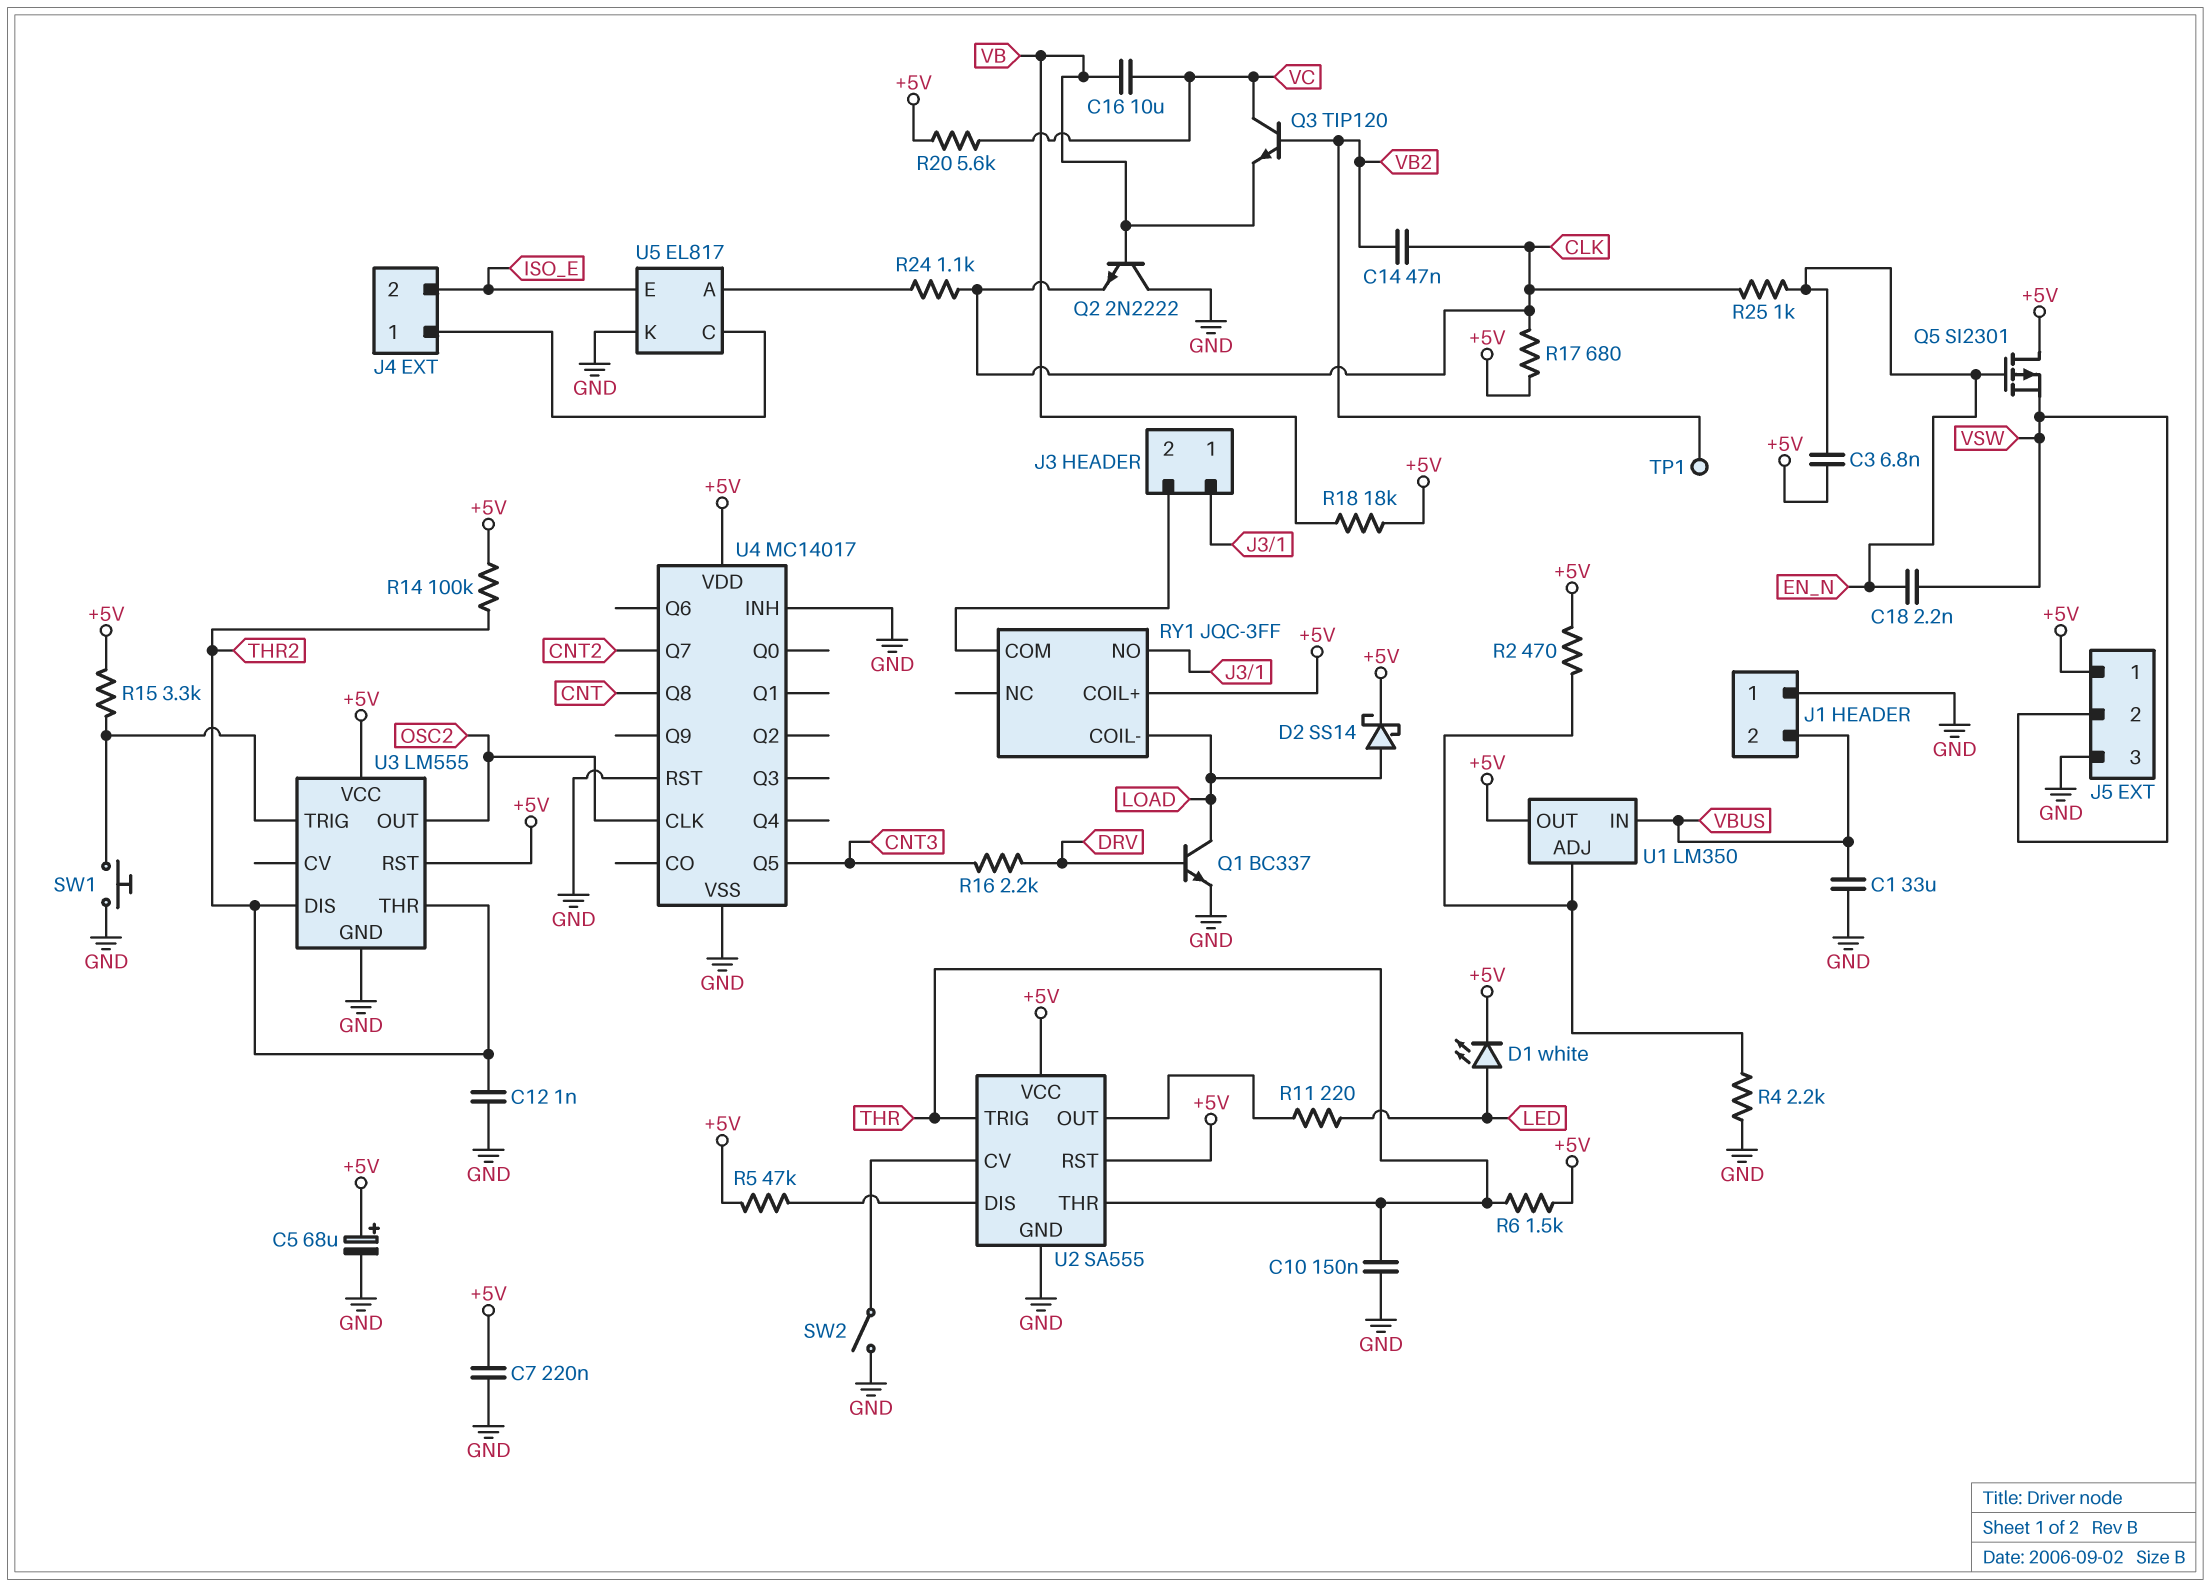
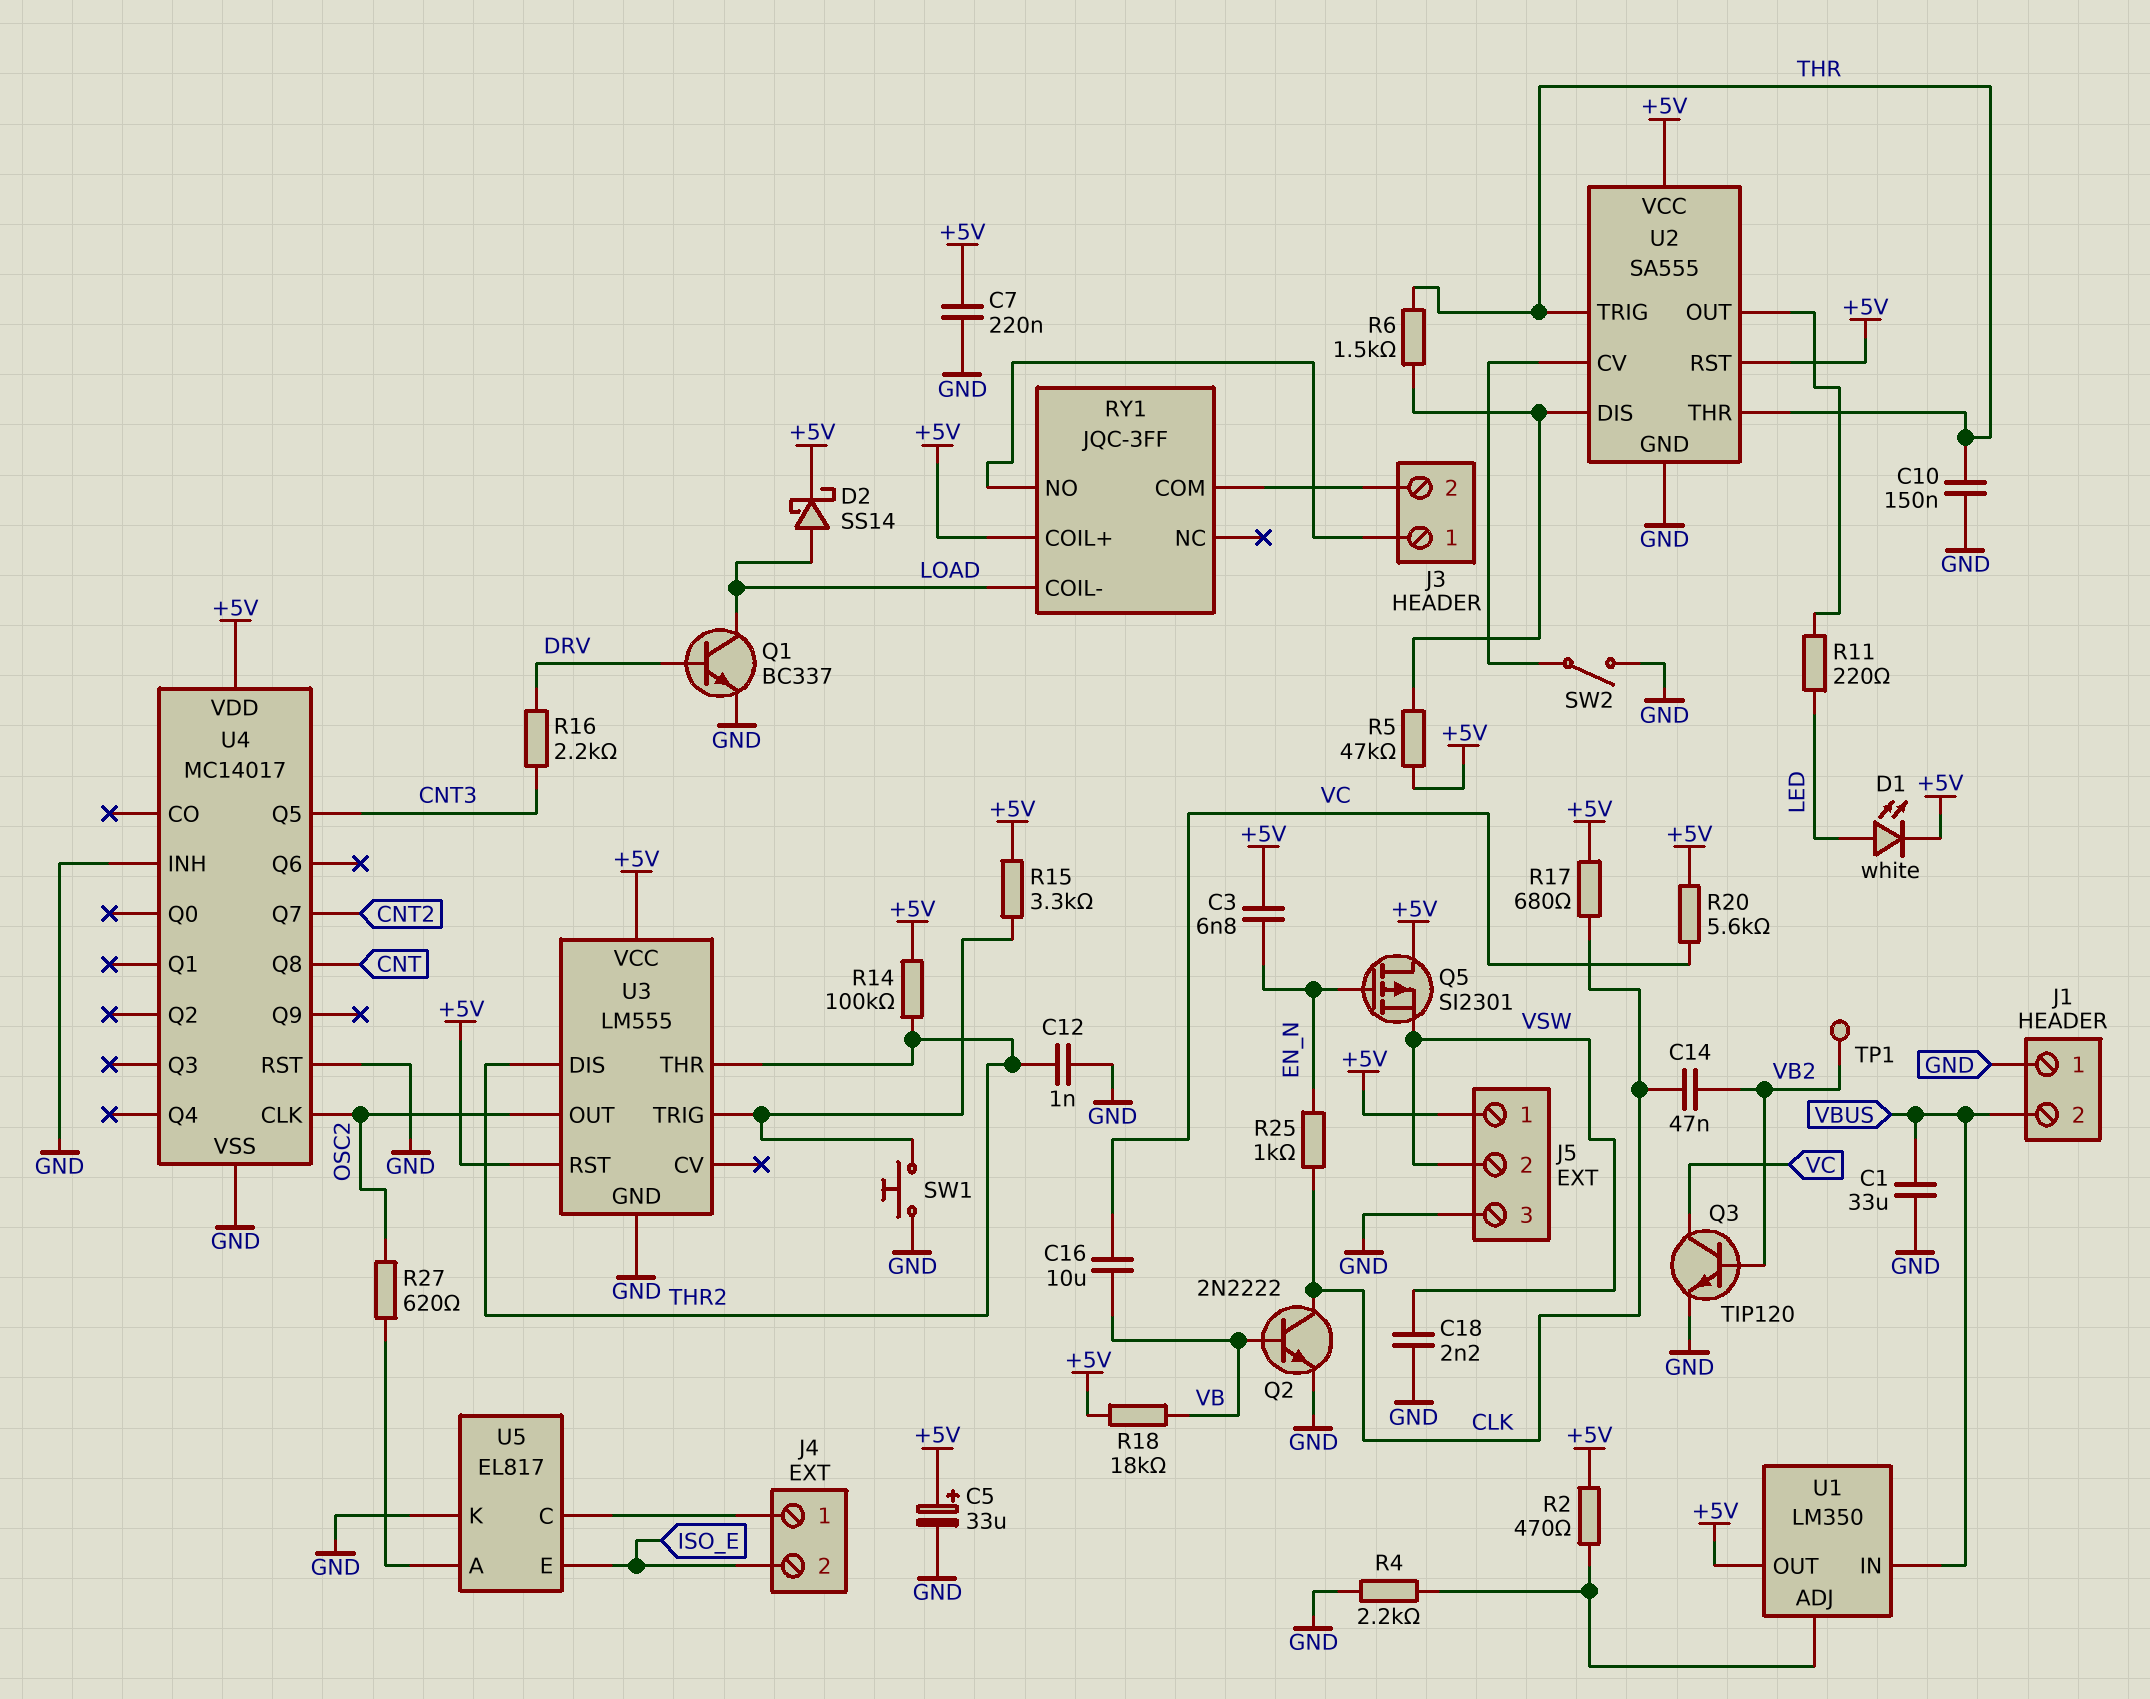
C5: 68uF (plus +5V, minus GND) -> 33uF (plus +5V, minus GND)
C18: 2.2nF (EN_N, VSW) -> 2.2nF (GND, VSW)
Q2: NPN 2N2222 (B VB, C GND, E CLK) -> NPN 2N2222 (B VB, C CLK, E GND)
Q3: NPN TIP120 (B VB2, C VC, E VB) -> NPN TIP120 (B VB2, C VC, E GND)
R6: 1.5k (+5V, THR) -> 1.5k (THR, U2/DIS)
R24: 1.1k (CLK, U5/A) -> none
R27: none -> 620 (OSC2, U5/A)

